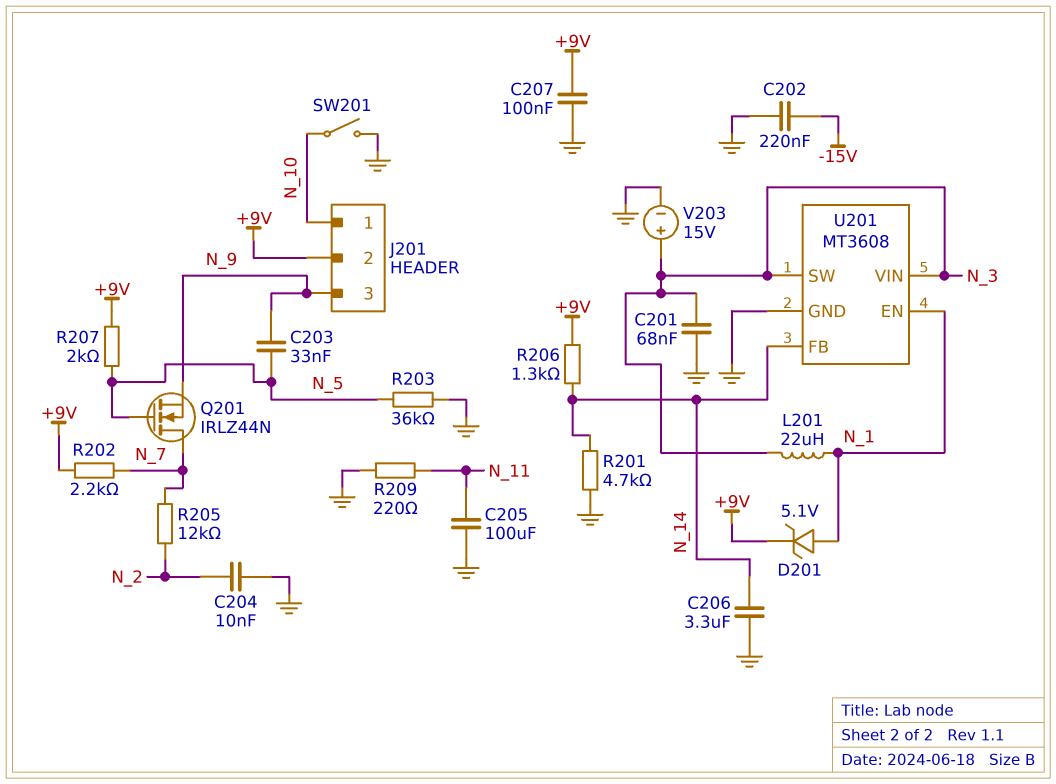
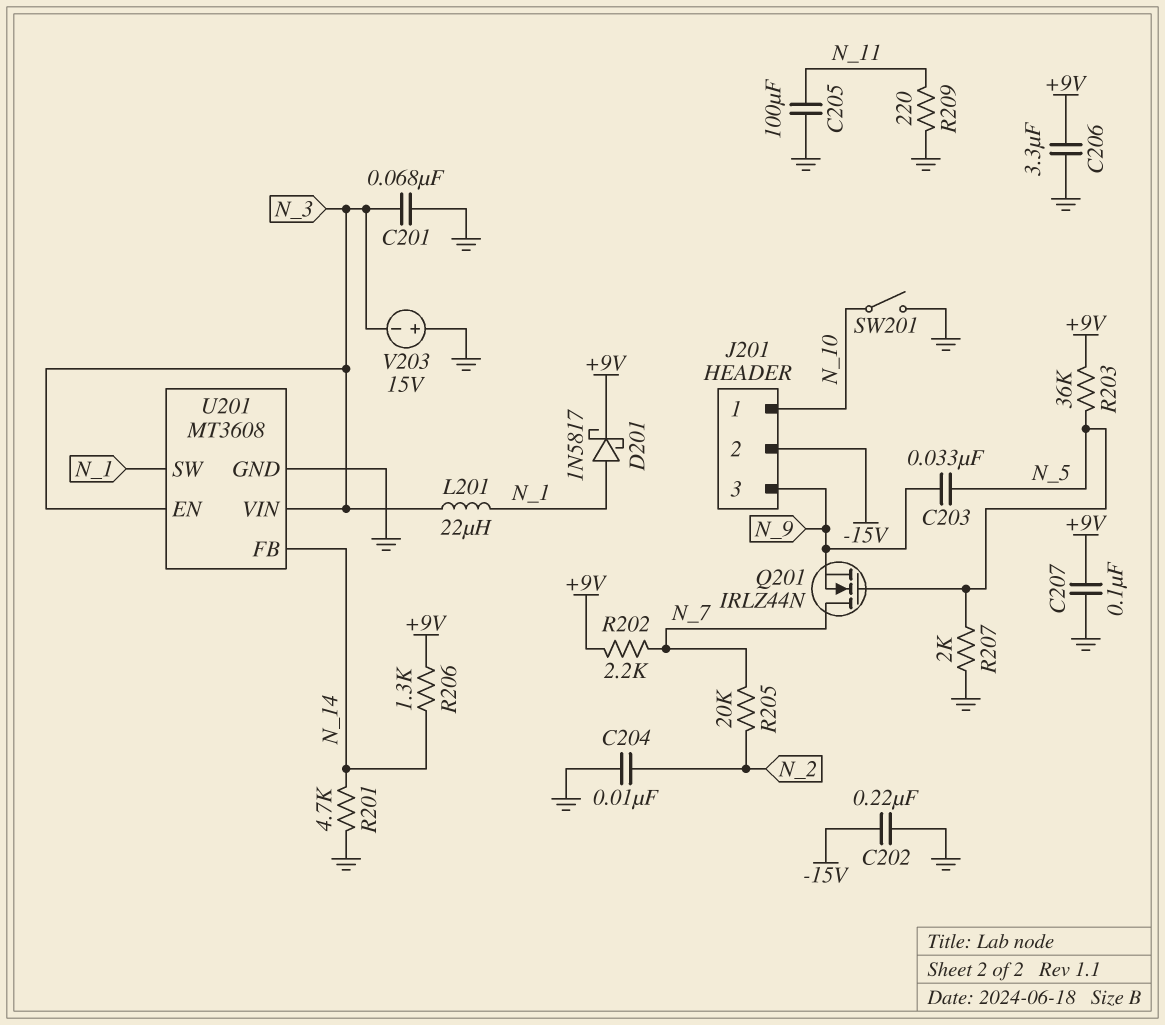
C206: 3.3uF (GND, N_14) -> 3.3uF (+9V, GND)
D201: zener 5.1V (A N_1, K +9V) -> schottky 1N5817 (A N_1, K +9V)
J201 pin 2: +9V -> -15V
R203: 36k (GND, N_5) -> 36k (+9V, N_5)
R205: 12k (N_2, N_7) -> 20k (N_2, N_7)
R207: 2k (+9V, N_5) -> 2k (GND, N_5)
U201 pin EN: N_1 -> N_3
U201 pin SW: N_3 -> N_1
V203: 15V (plus N_3, minus GND) -> 15V (plus GND, minus N_3)

